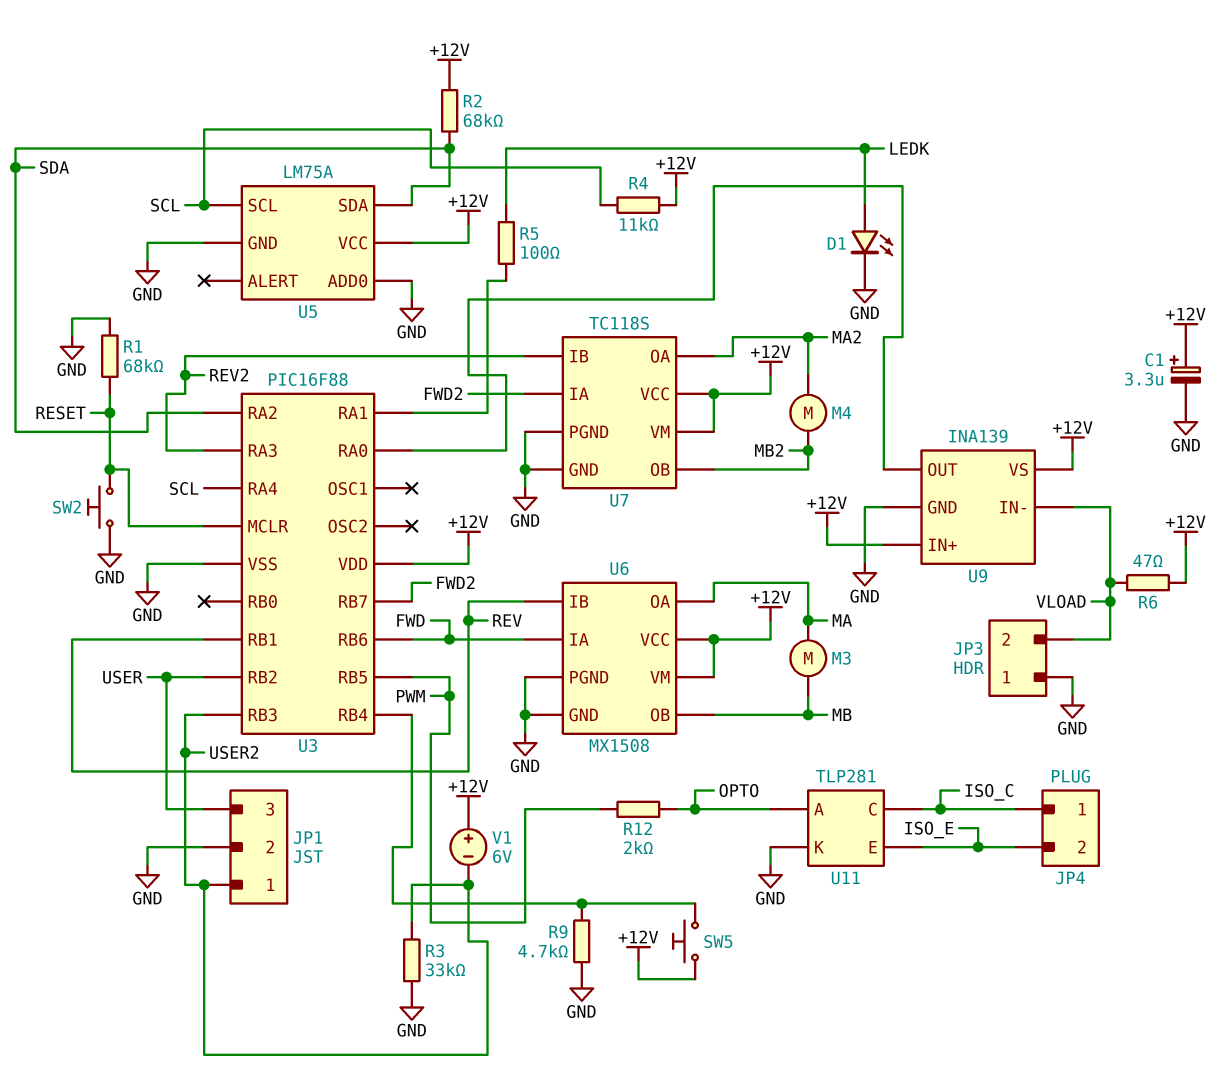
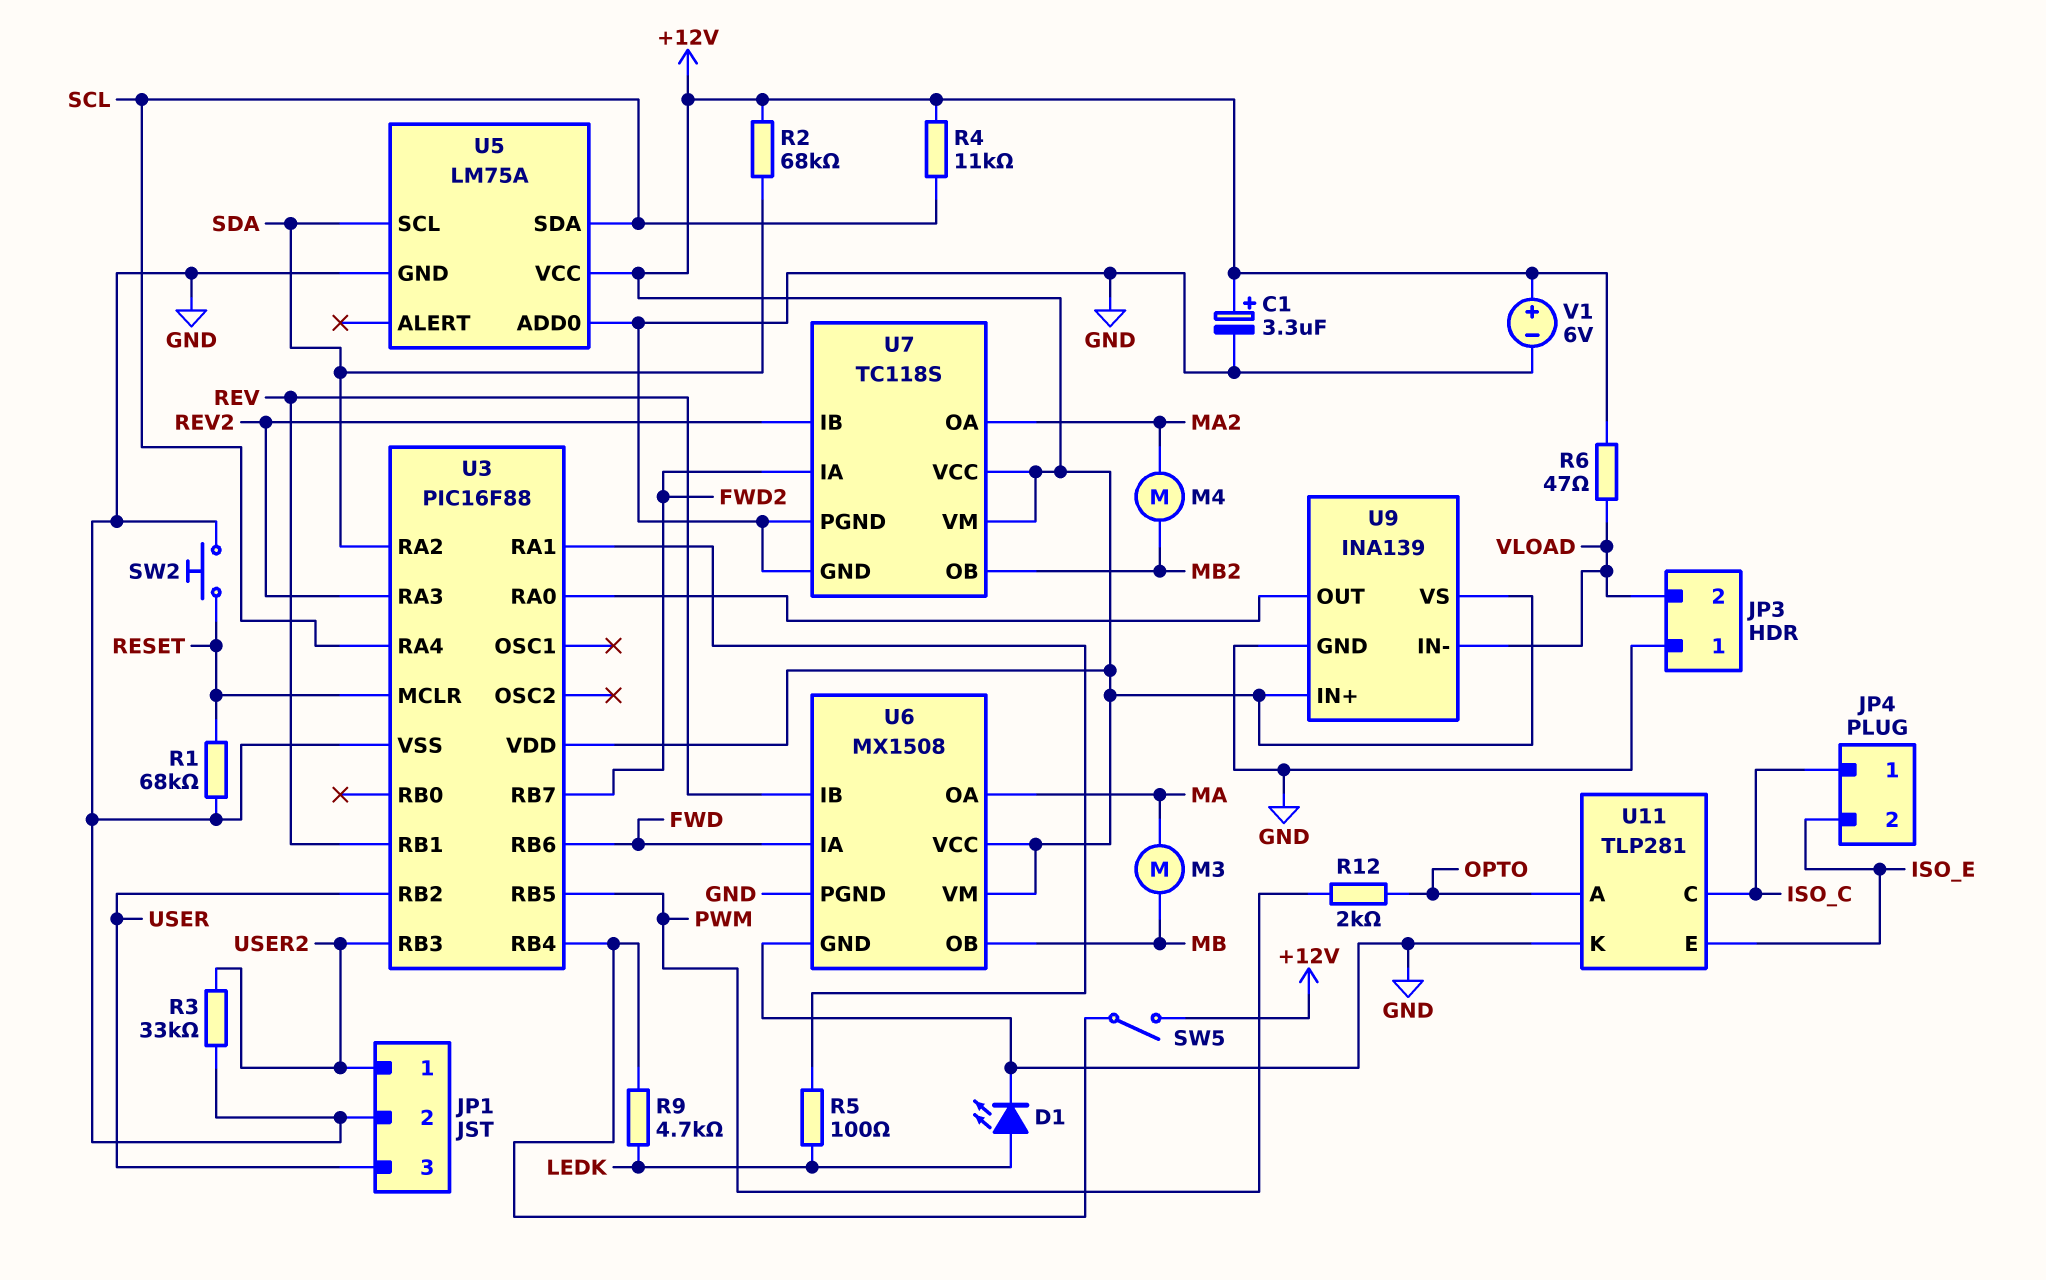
R9: 4.7k (GND, U3/RB4) -> 4.7k (LEDK, U3/RB4)
SW5: button (+12V, U3/RB4) -> switch (+12V, U3/RB4)
U5 pin SCL: SCL -> SDA
U5 pin SDA: SDA -> SCL
V1: 6V (plus +12V, minus USER2) -> 6V (plus +12V, minus GND)

